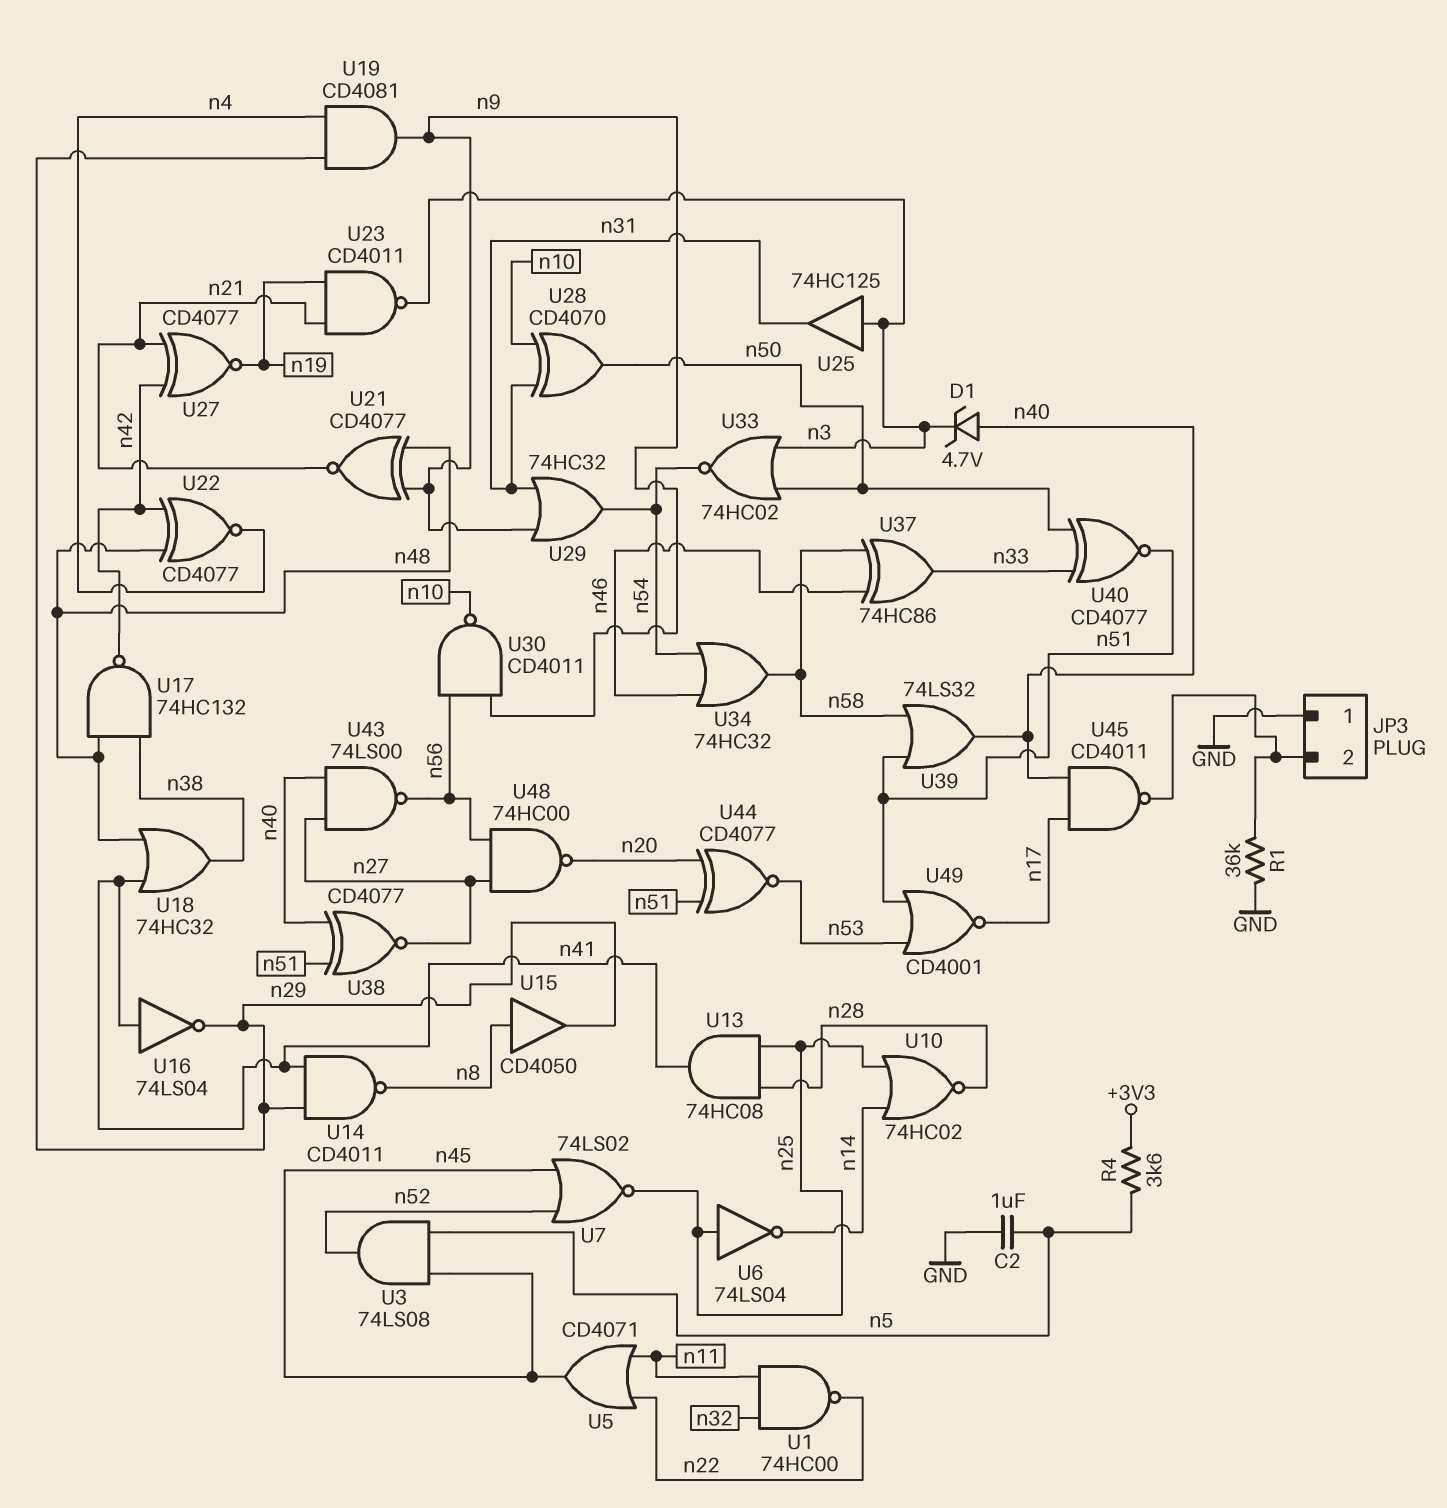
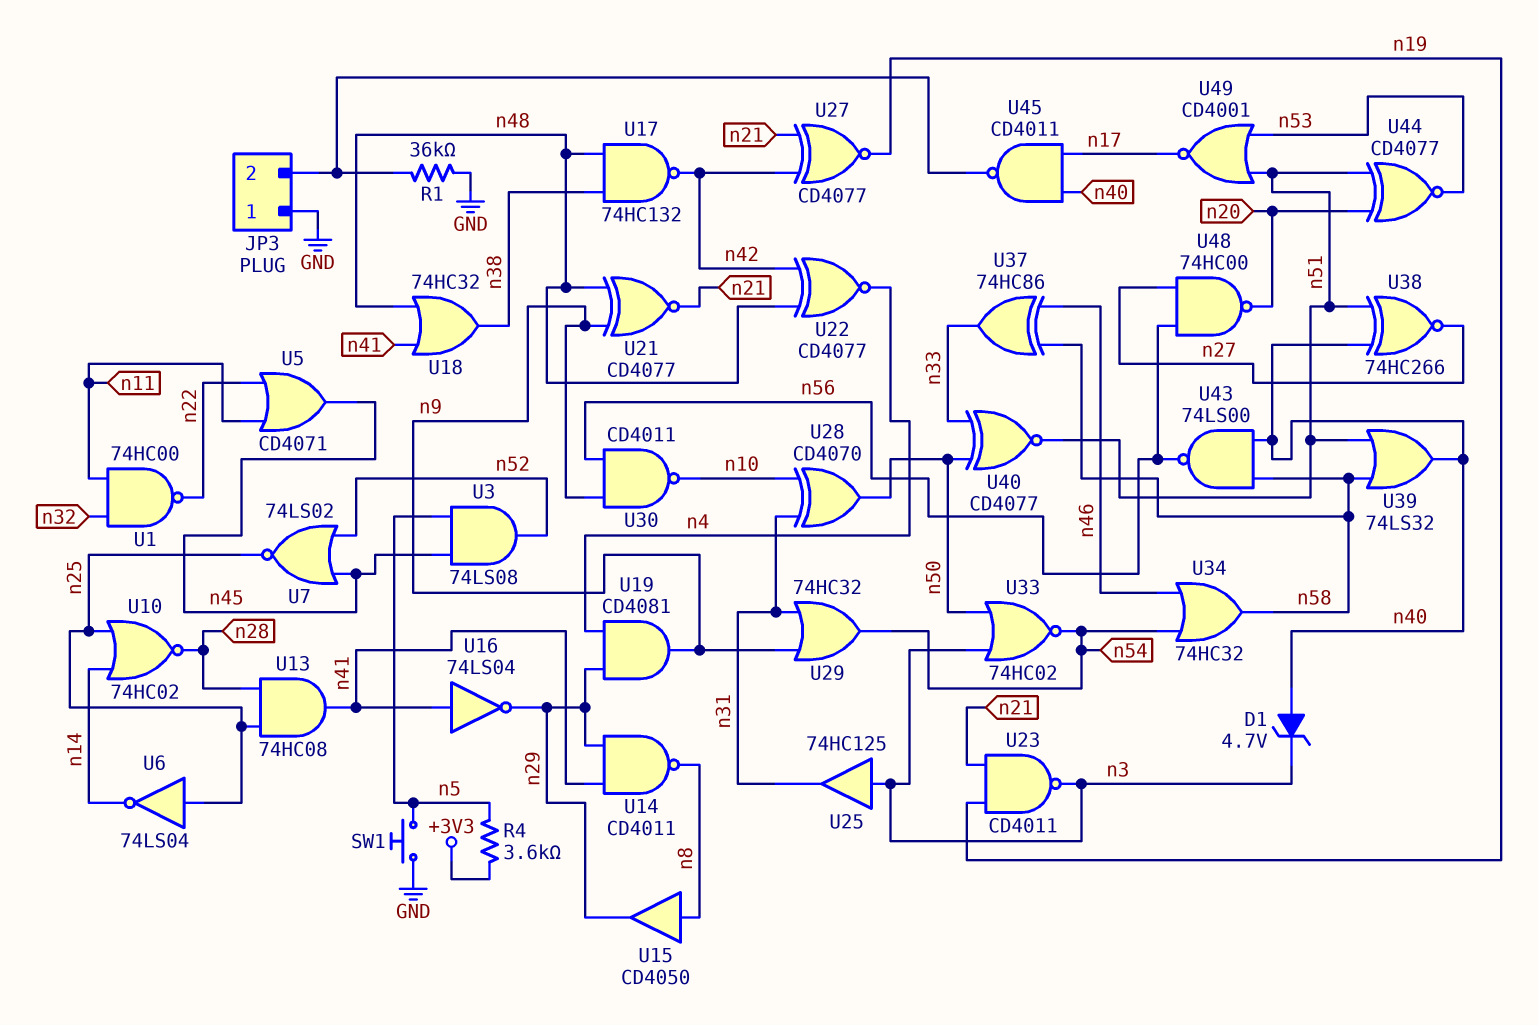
C2: 1uF (GND, n5) -> none
SW1: none -> button (GND, n5)
U38: XNOR CD4077 (in n40, in n51, out n27) -> XNOR 74HC266 (in n40, in n51, out n27)
U43: NAND 74LS00 (in n27, in n40, out n56) -> NAND 74LS00 (in n40, in n58, out n56)

